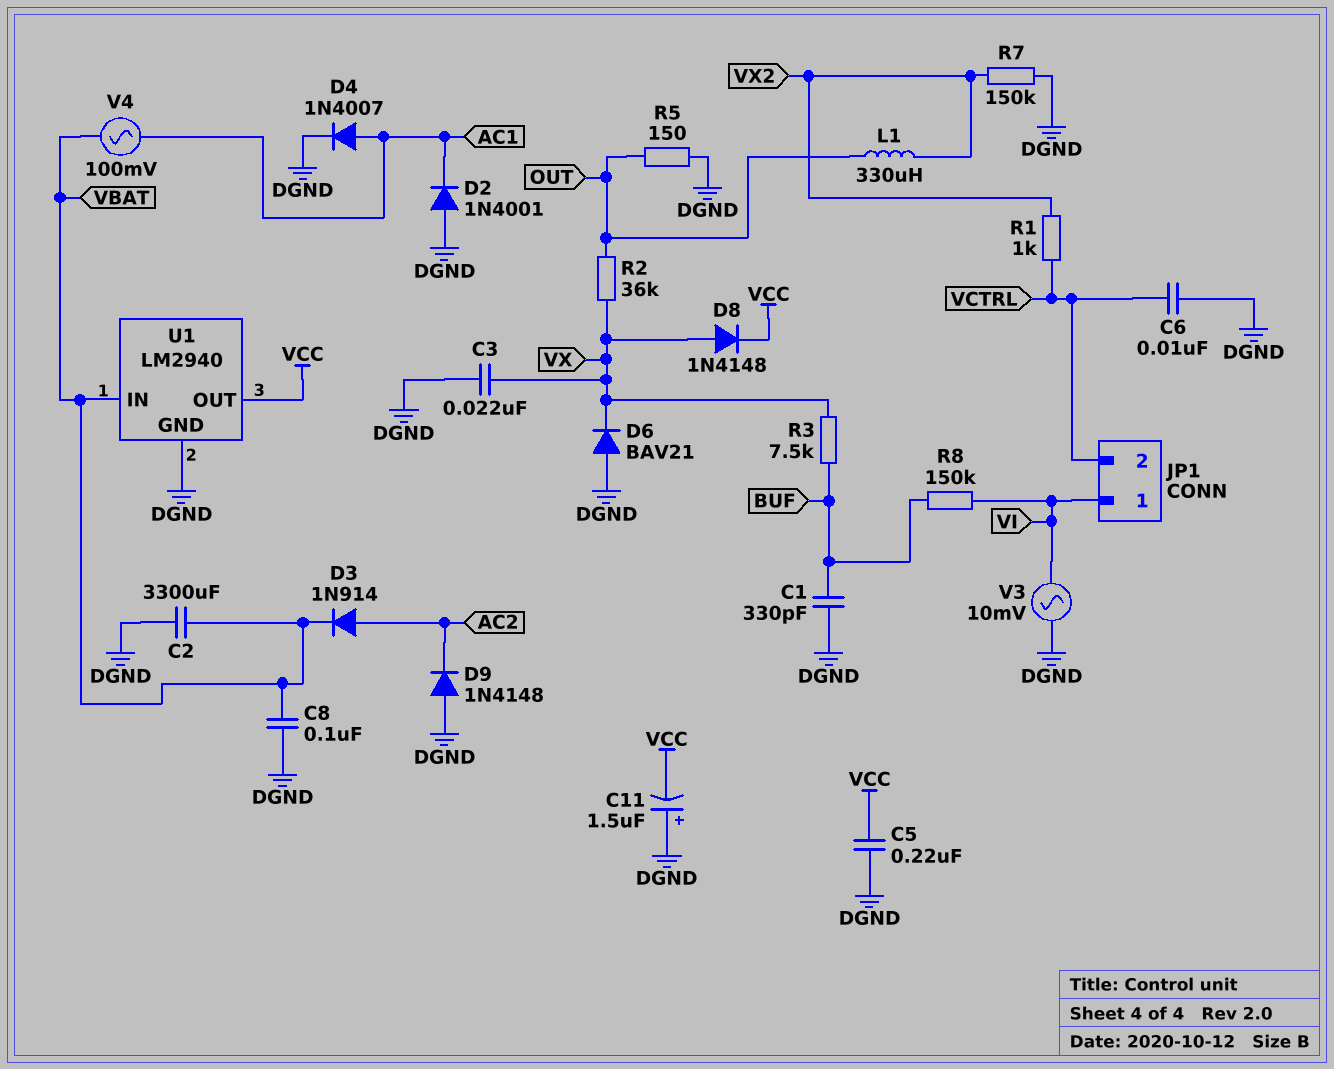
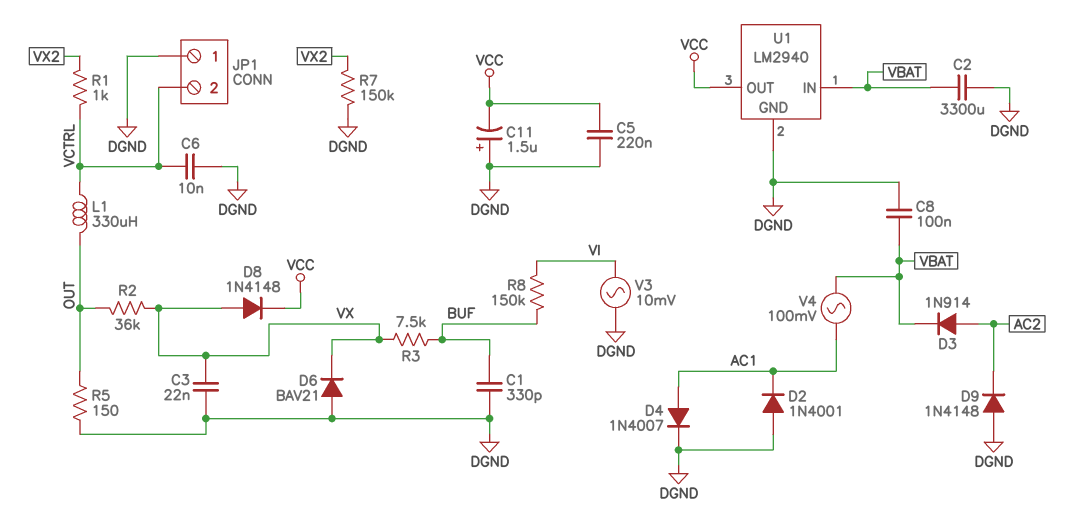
JP1 pin 1: VI -> DGND
L1: 330uH (OUT, VX2) -> 330uH (OUT, VCTRL)

